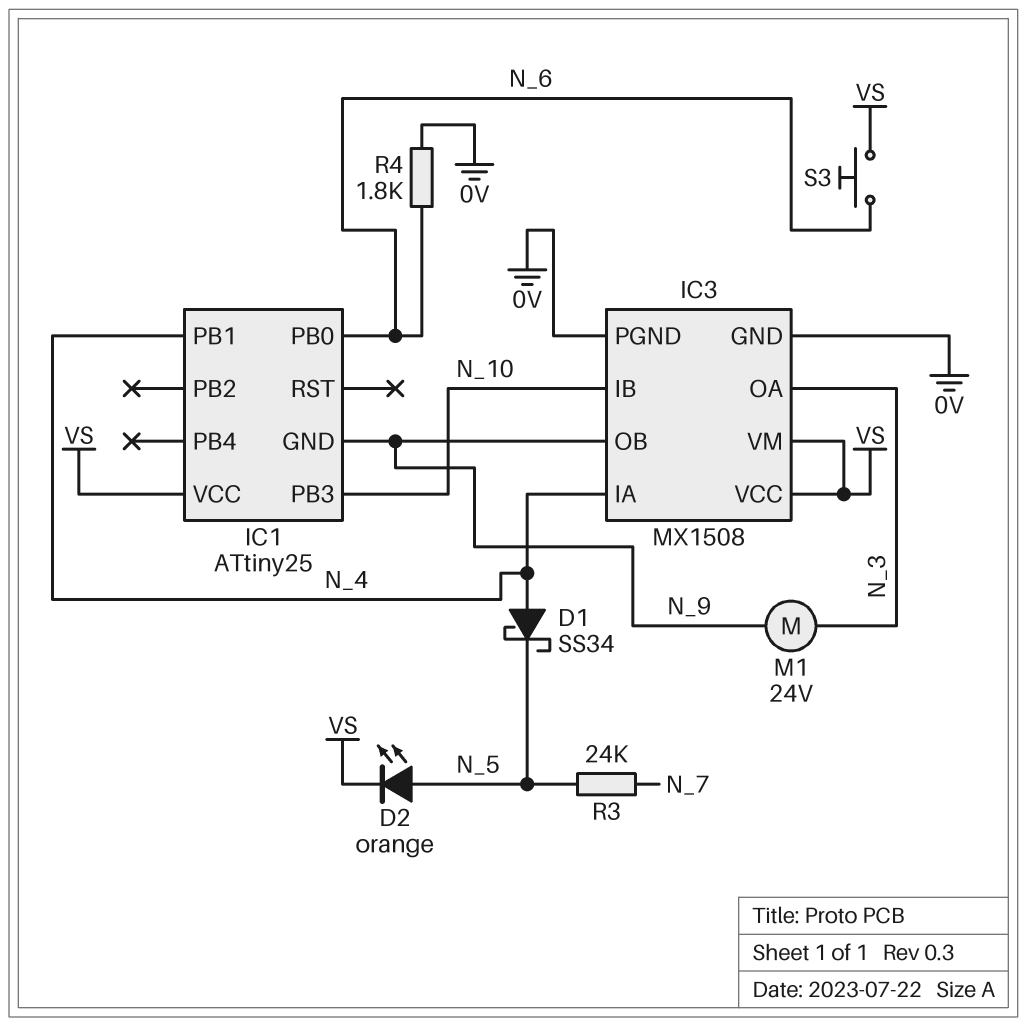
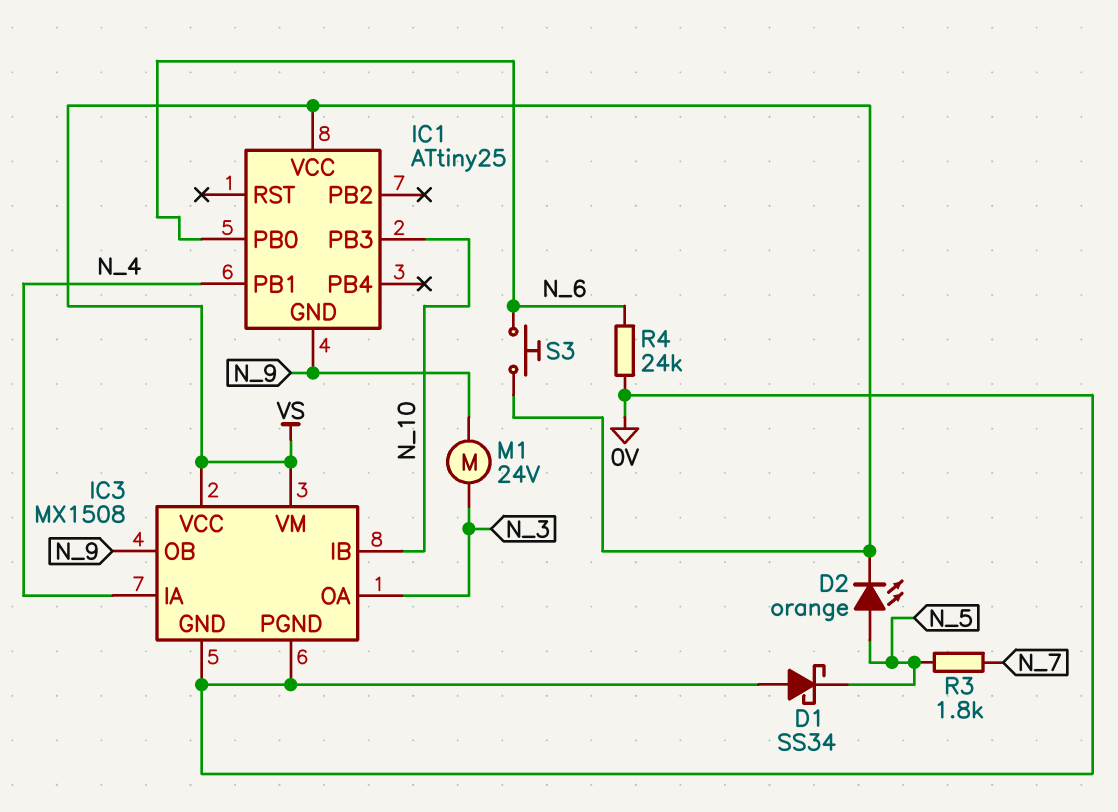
D1: schottky SS34 (A N_4, K N_5) -> schottky SS34 (A 0V, K N_5)
R3: 24k (N_5, N_7) -> 1.8k (N_5, N_7)
R4: 1.8k (0V, N_6) -> 24k (0V, N_6)

